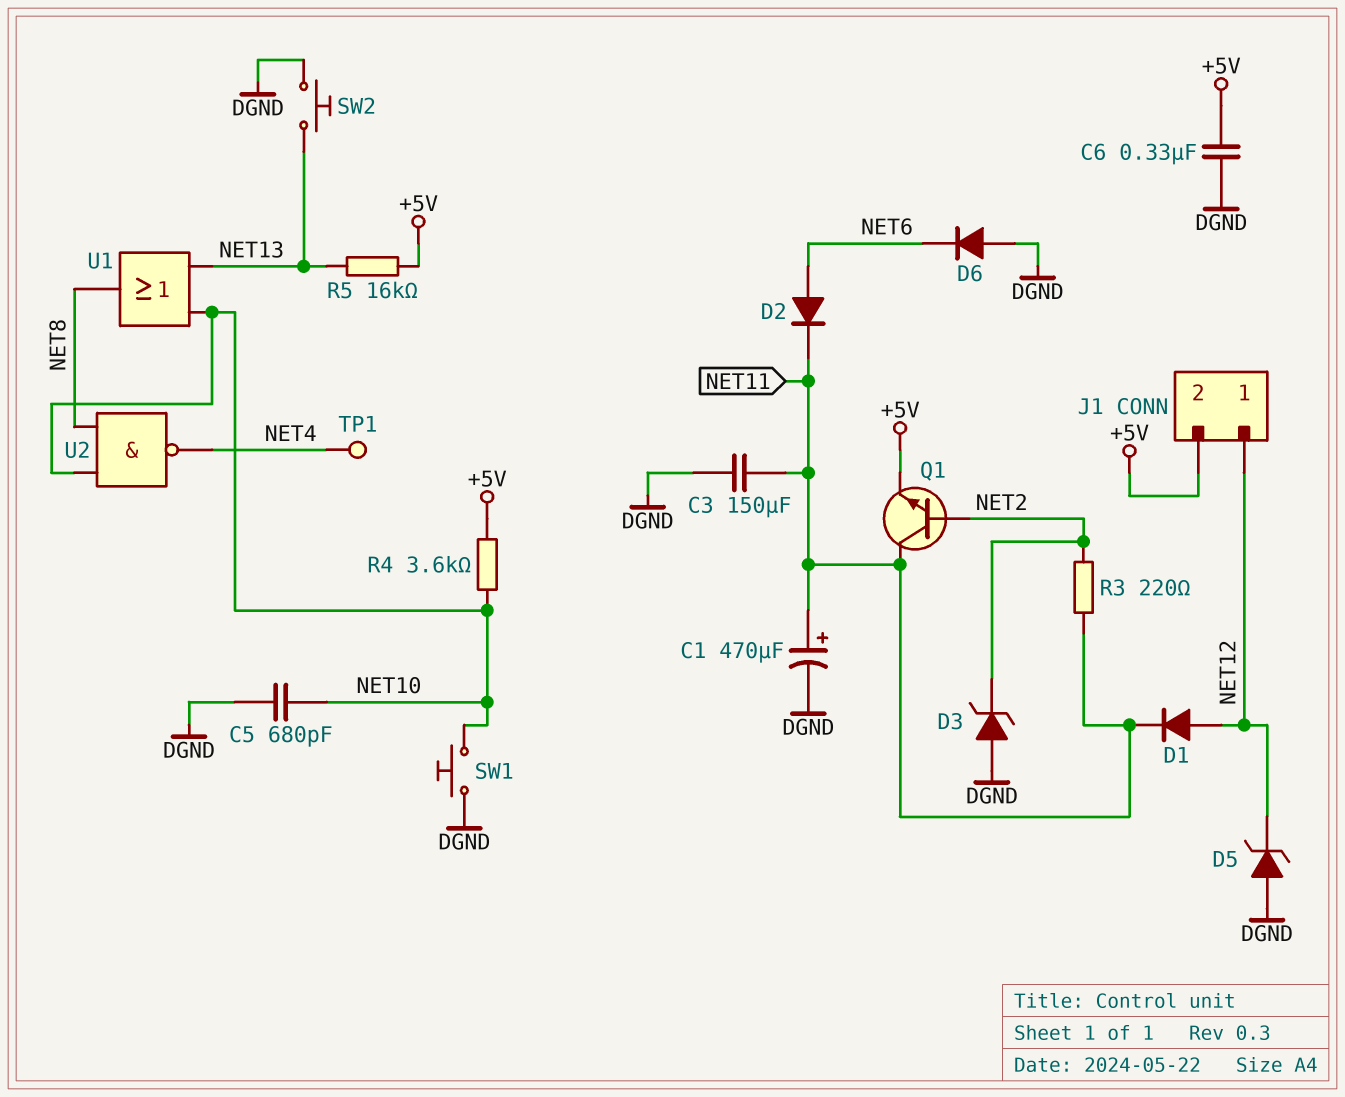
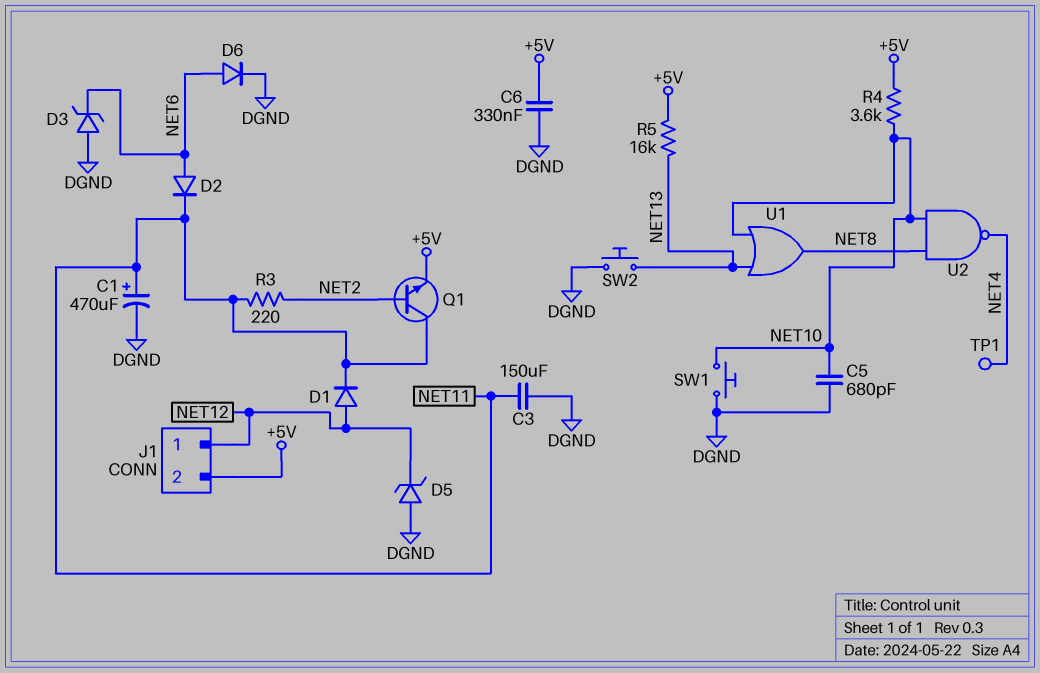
D3: zener (A DGND, K NET2) -> zener (A DGND, K NET6)
D6: diode (A DGND, K NET6) -> diode (A NET6, K DGND)

